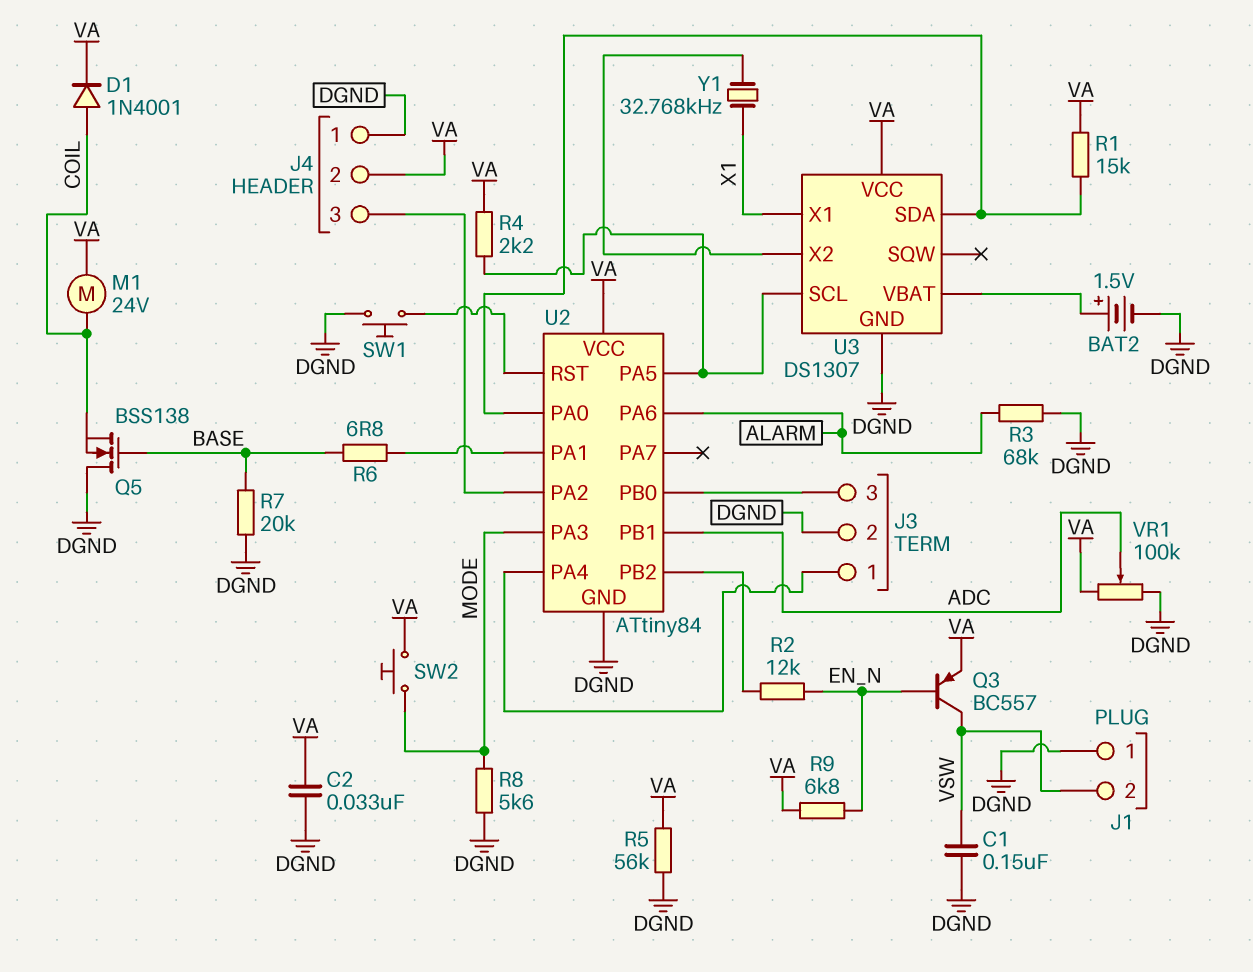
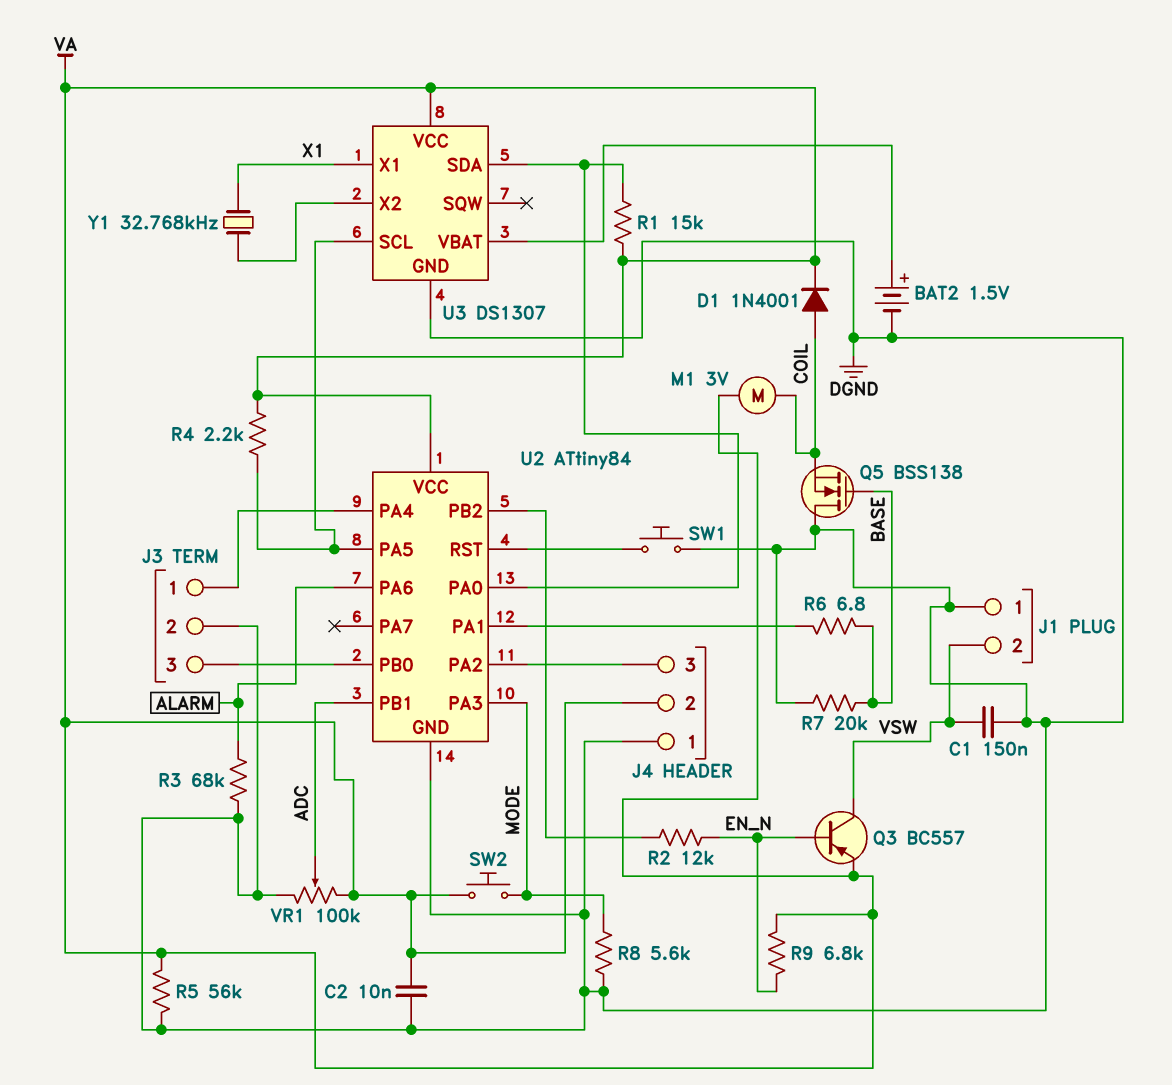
C2: 33nF (DGND, VA) -> 10nF (DGND, VA)
M1: motor 24V (COIL, VA) -> motor 3V (COIL, VA)

